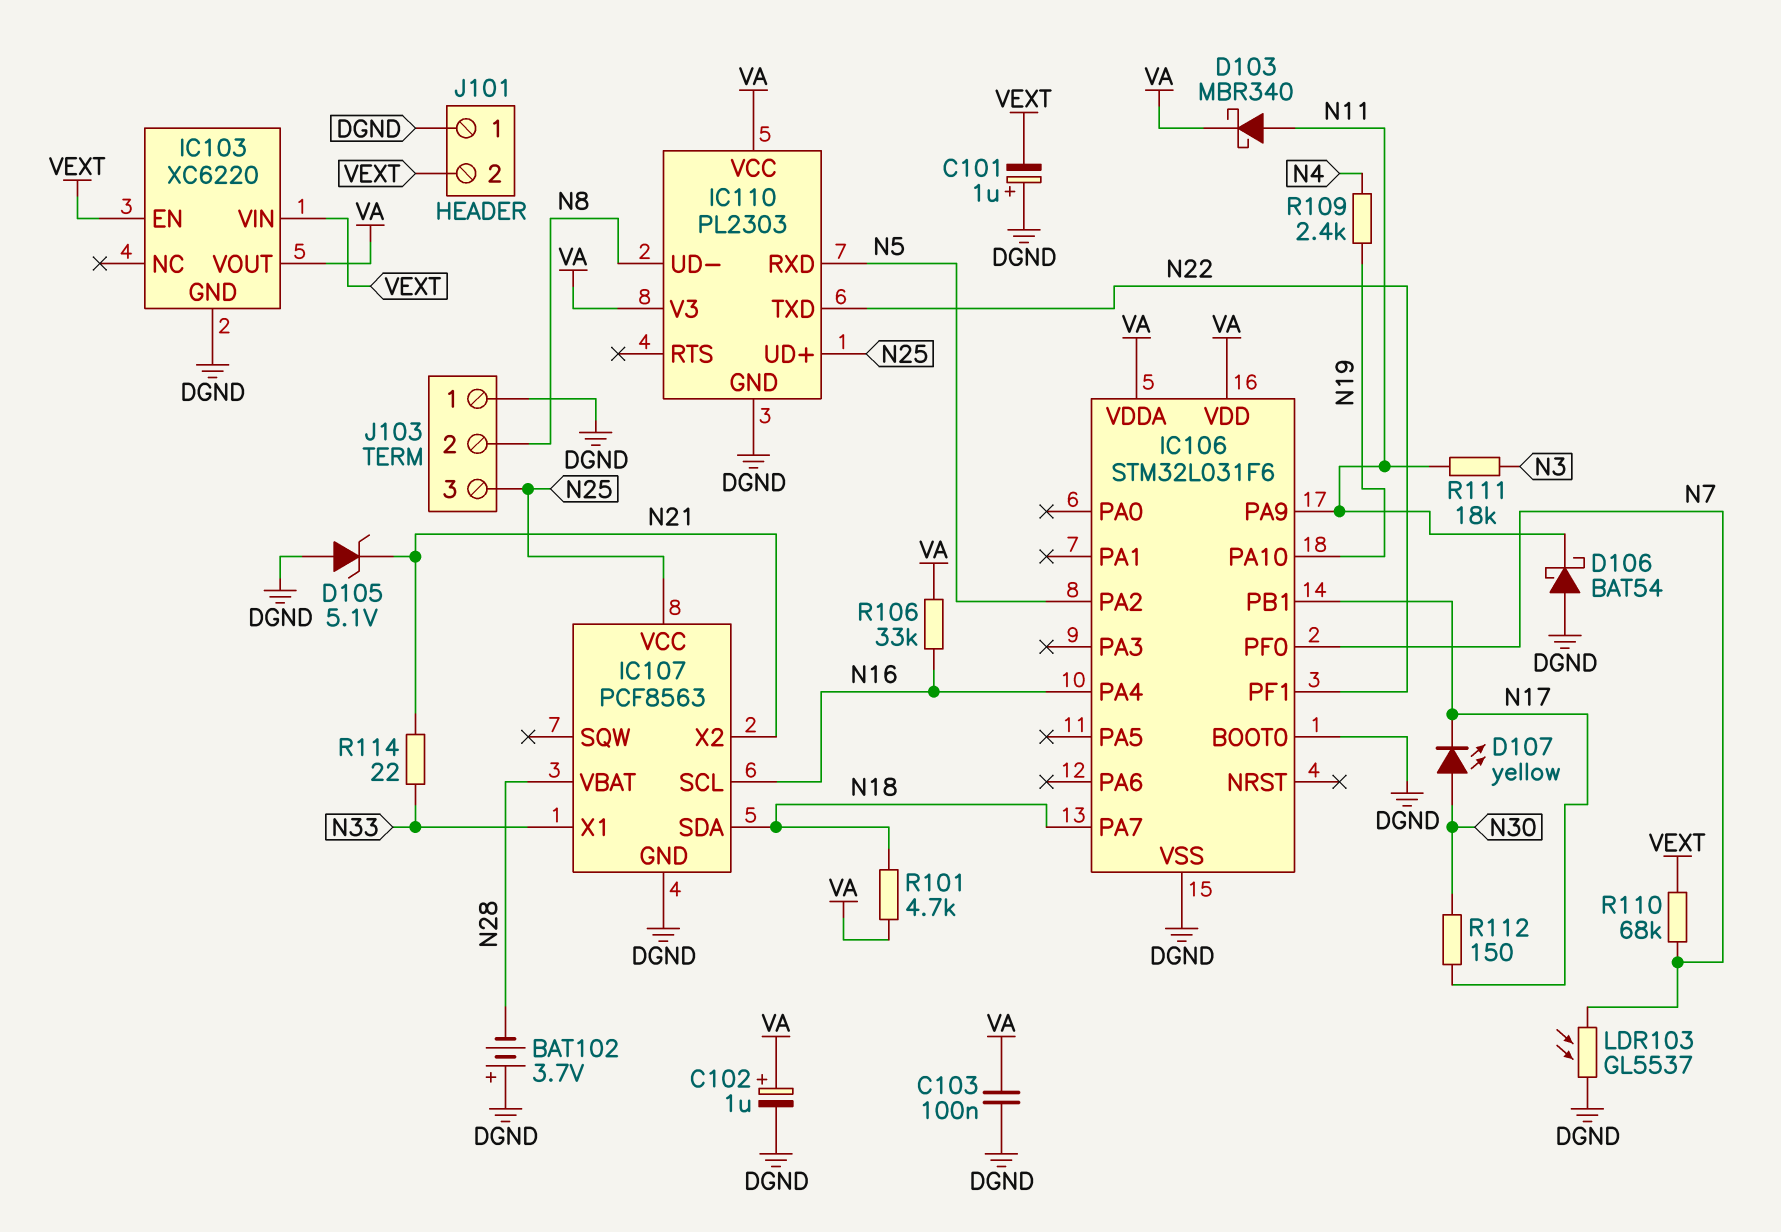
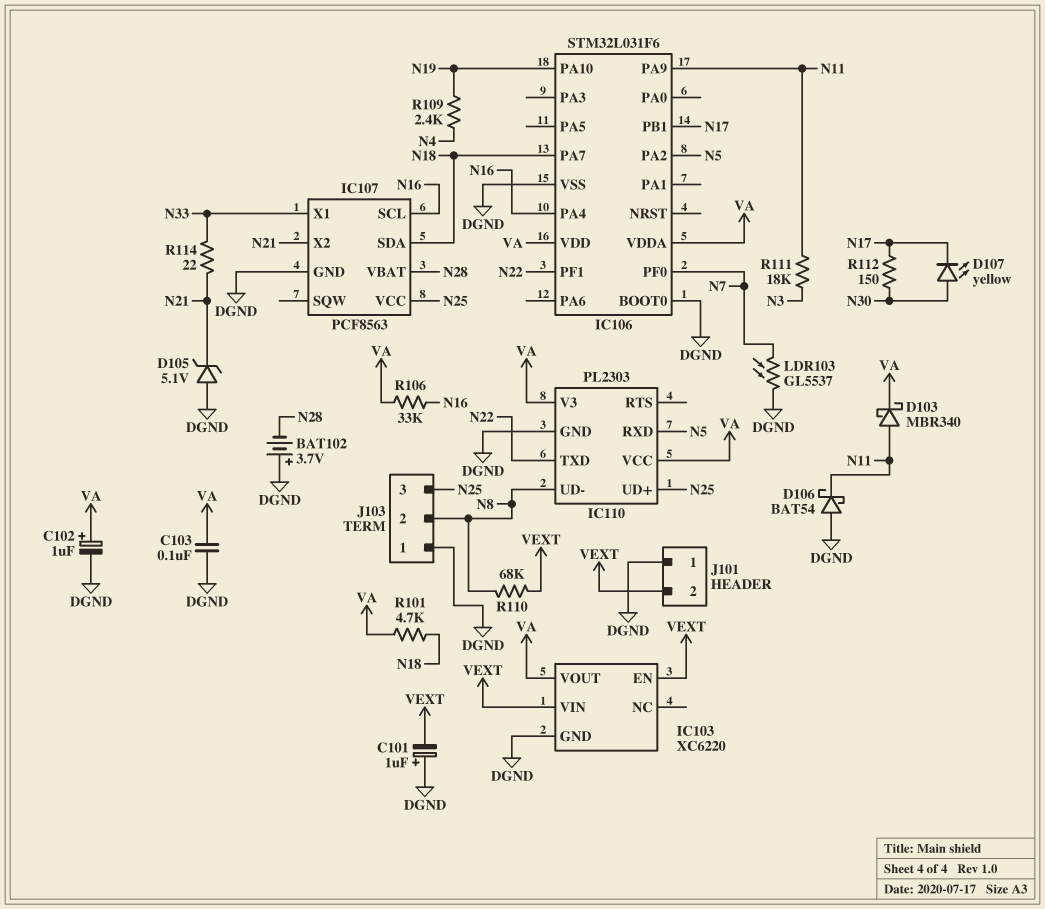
R110: 68k (N7, VEXT) -> 68k (N8, VEXT)

